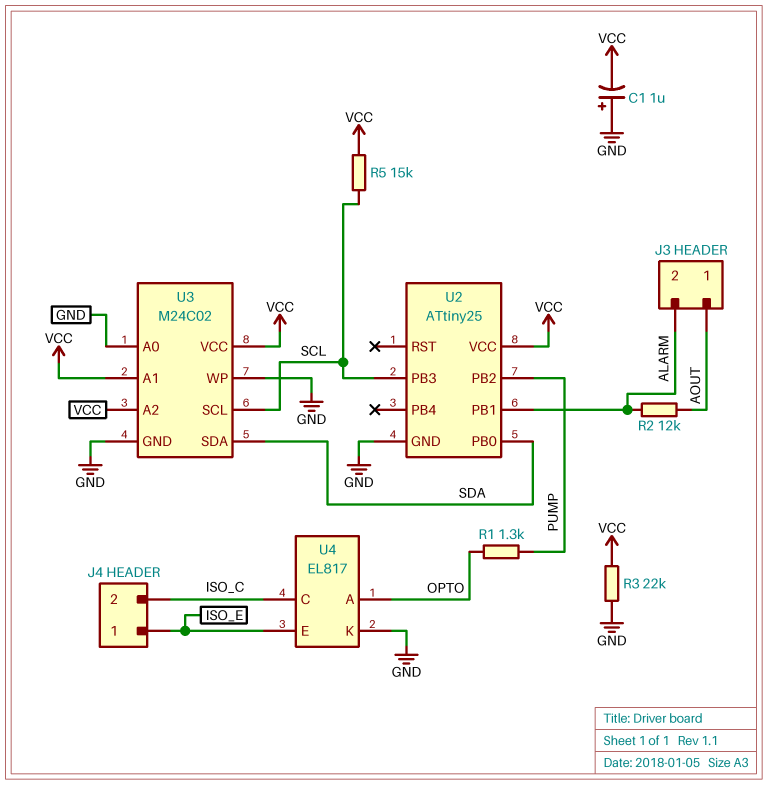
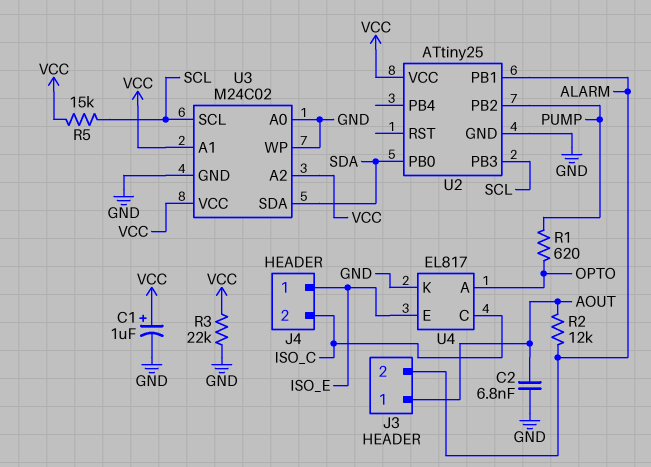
C1: 1uF (plus GND, minus VCC) -> 1uF (plus VCC, minus GND)
C2: none -> 6.8nF (AOUT, GND)
R1: 1.3k (OPTO, PUMP) -> 620 (OPTO, PUMP)

